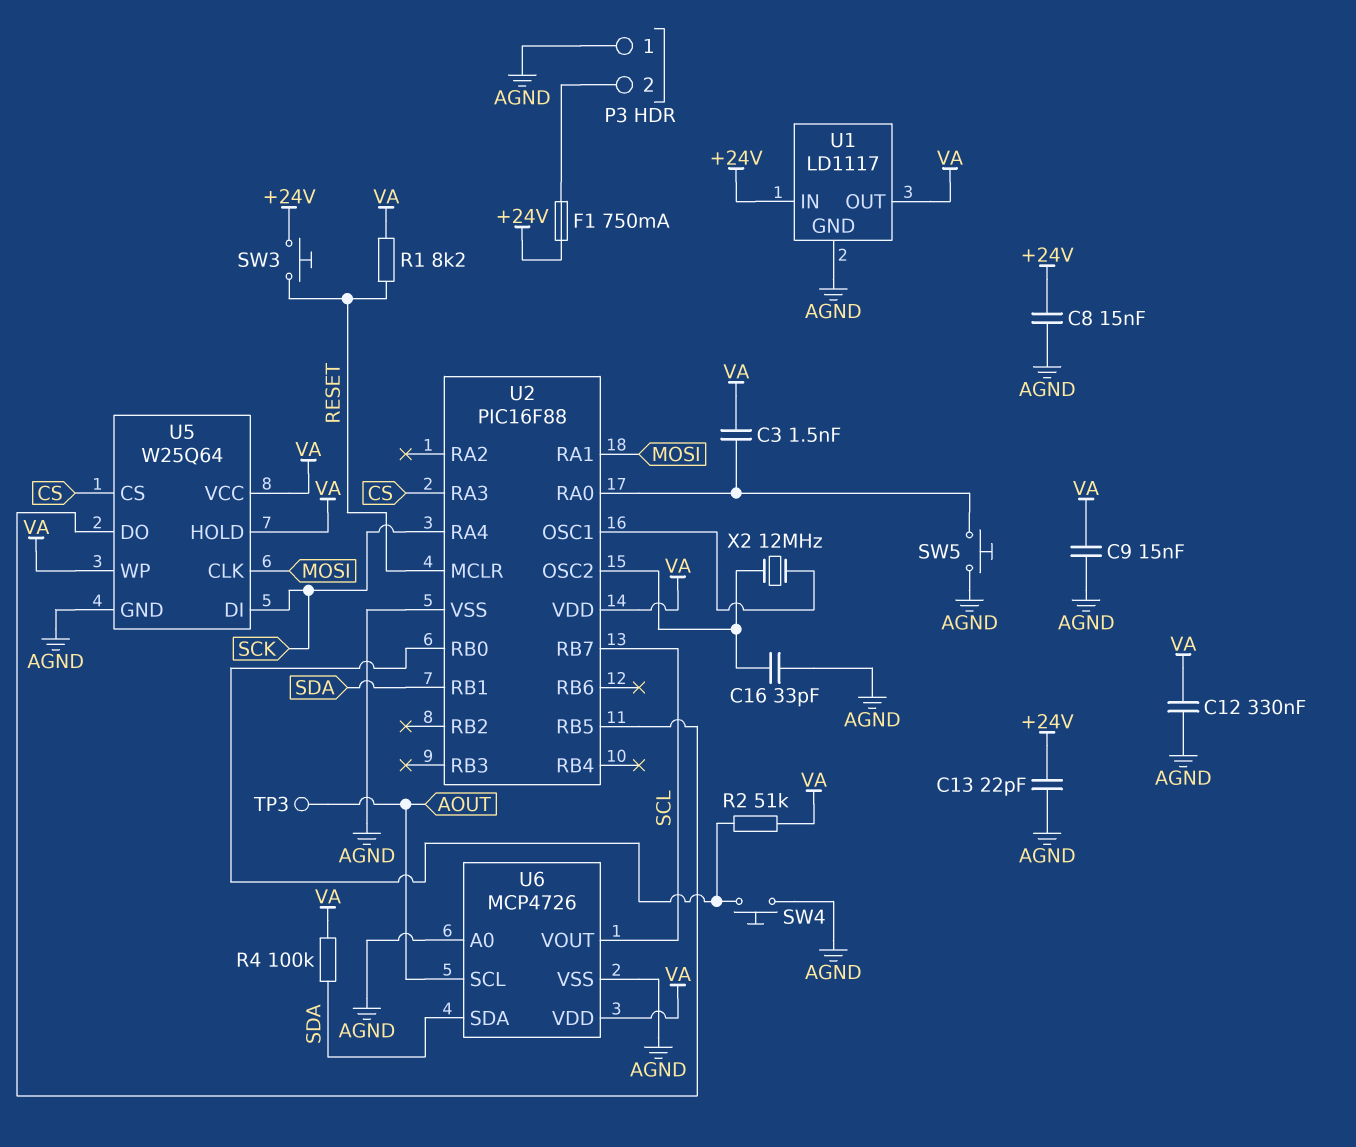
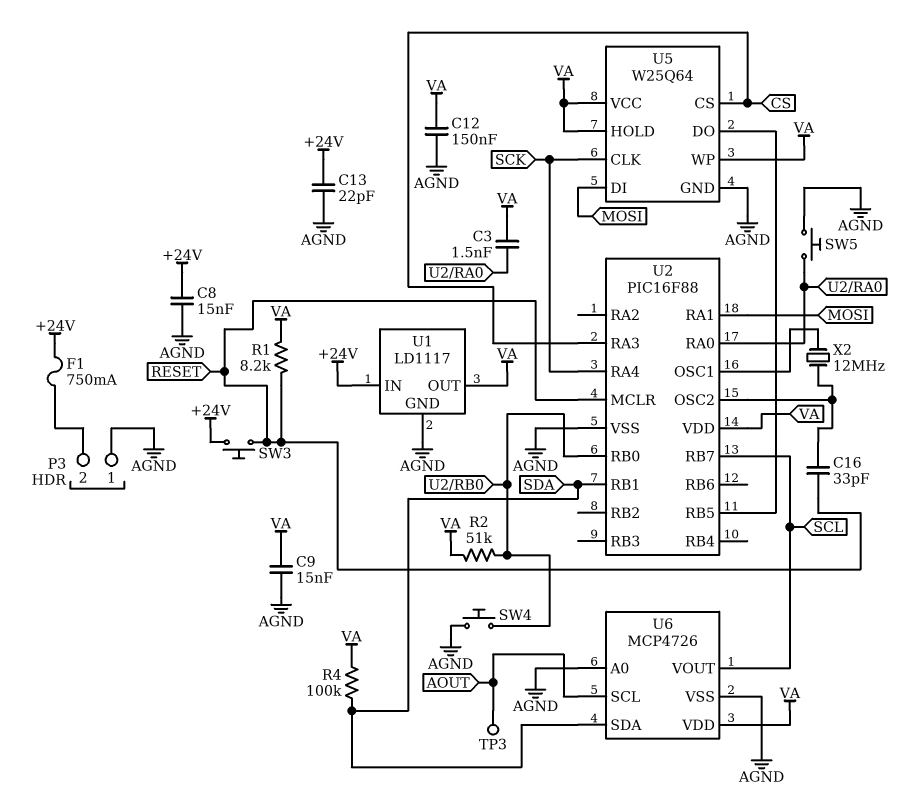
C12: 330nF (AGND, VA) -> 150nF (AGND, VA)
C16: 33pF (AGND, U2/OSC2) -> 33pF (RESET, U2/OSC2)
U5 pin CLK: MOSI -> SCK
U5 pin DI: SCK -> MOSI

